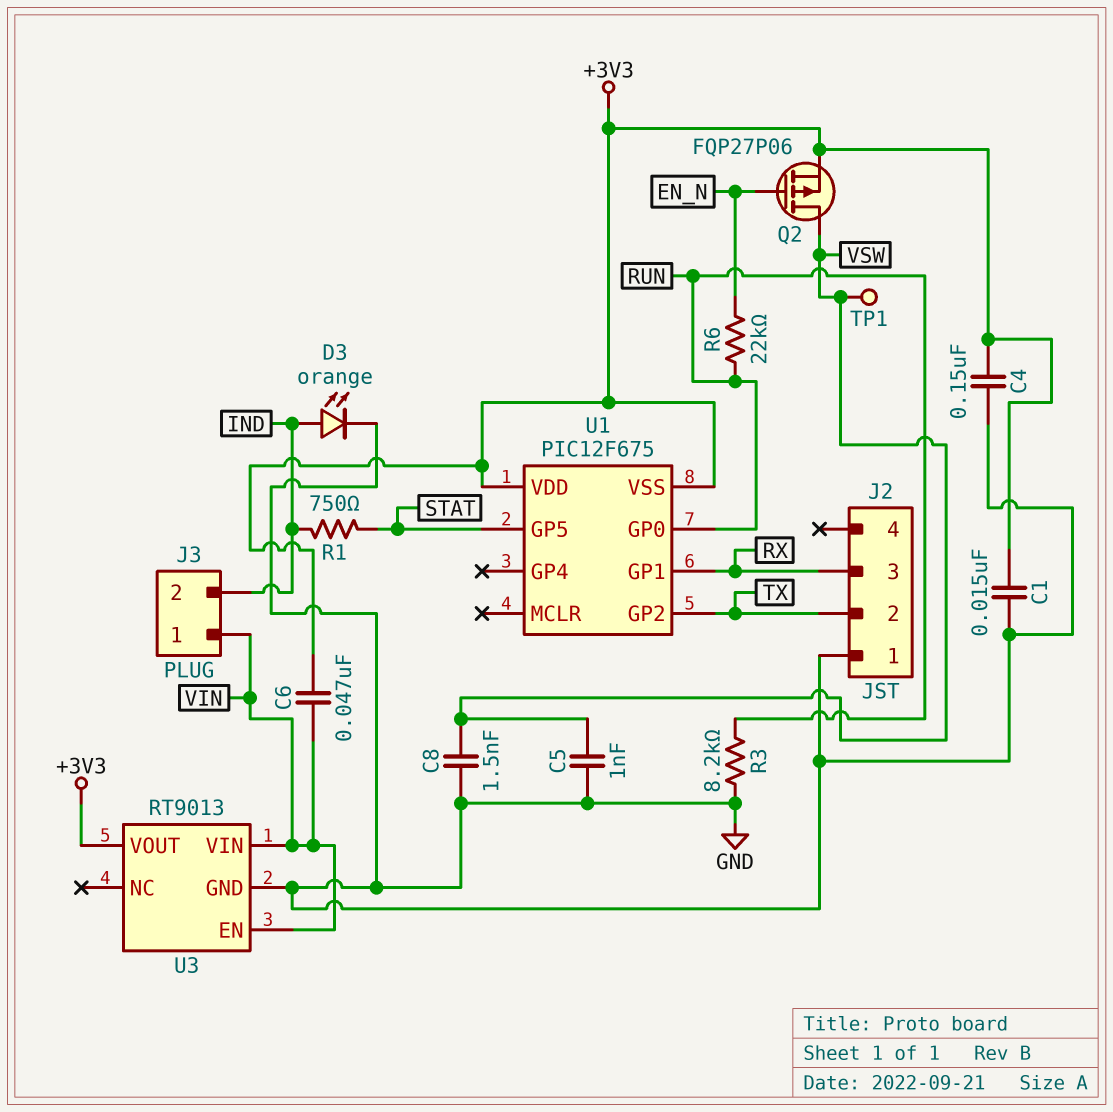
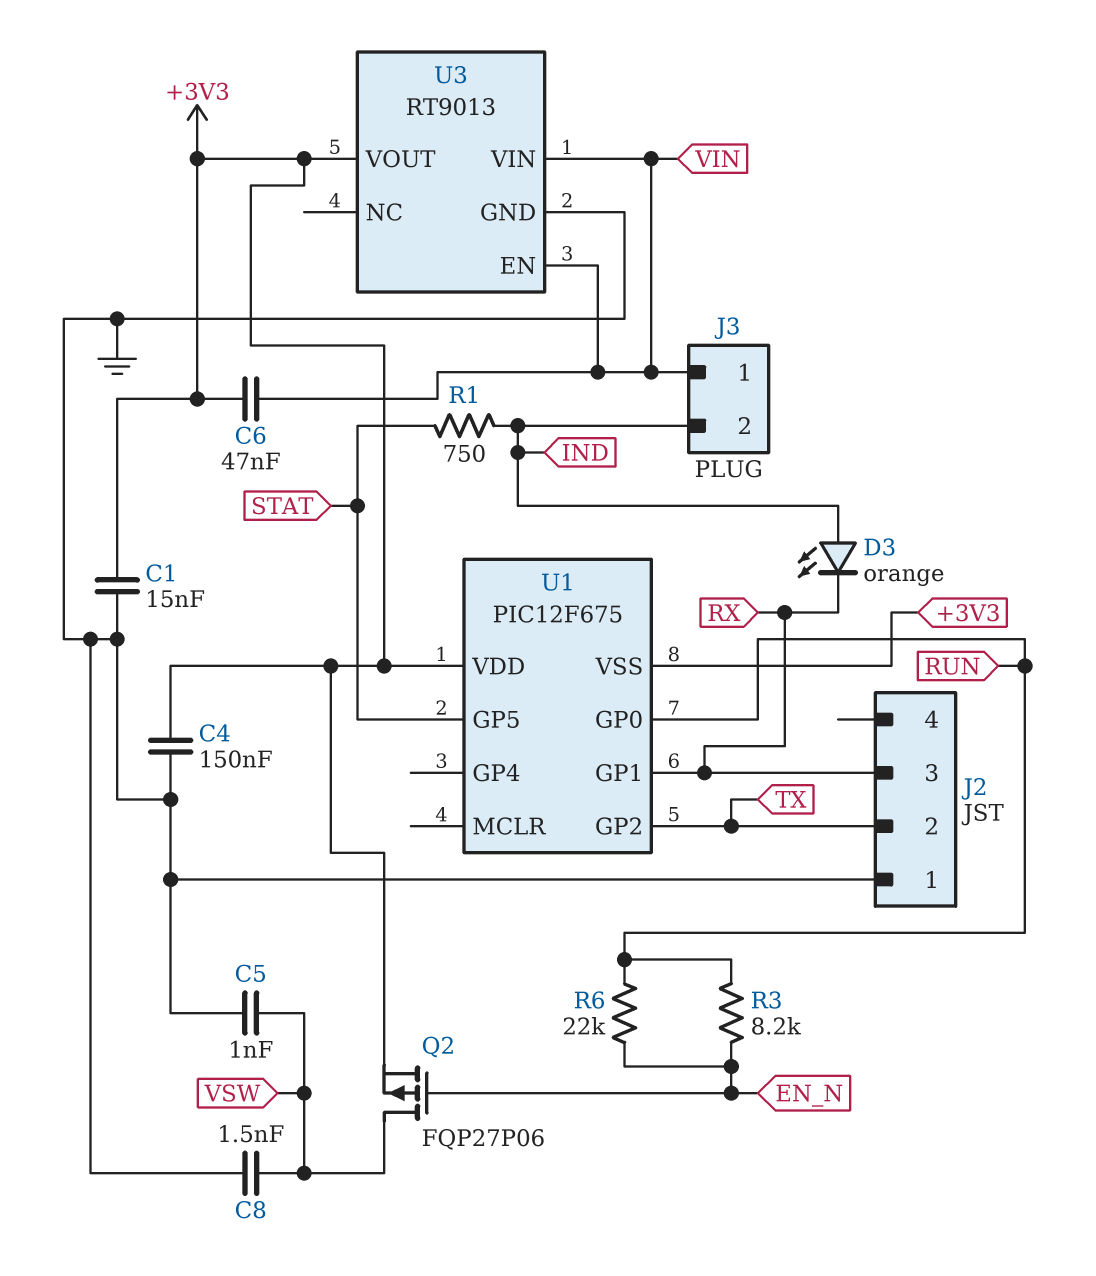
D3: LED orange (A IND, K GND) -> LED orange (A IND, K RX)
R3: 8.2k (GND, RUN) -> 8.2k (EN_N, RUN)
TP1: test point (VSW) -> none

